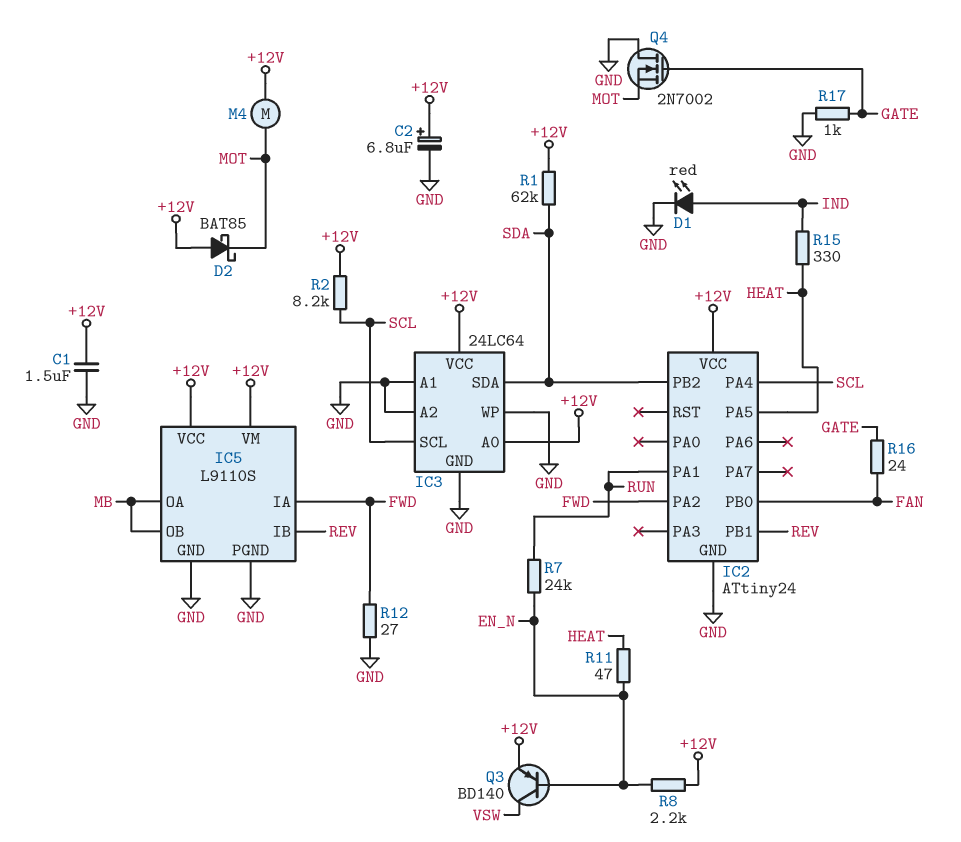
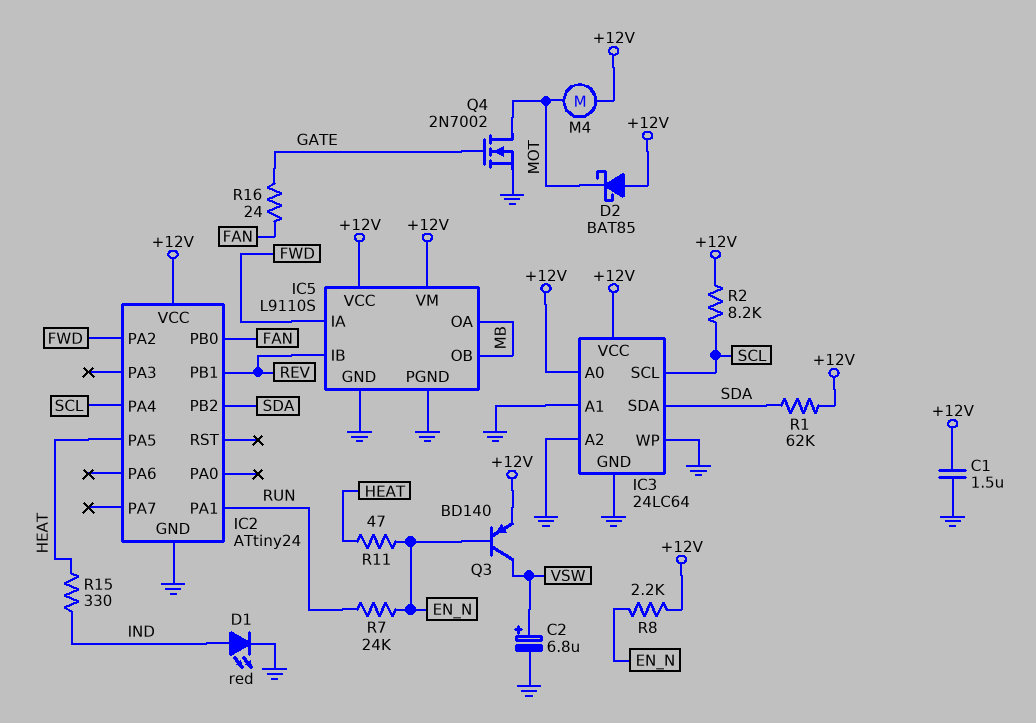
C2: 6.8uF (plus +12V, minus GND) -> 6.8uF (plus VSW, minus GND)
Q4: NMOS 2N7002 (G GATE, D GND, S MOT) -> NMOS 2N7002 (G GATE, D MOT, S GND)
R12: 27 (FWD, GND) -> none
R17: 1k (GATE, GND) -> none

